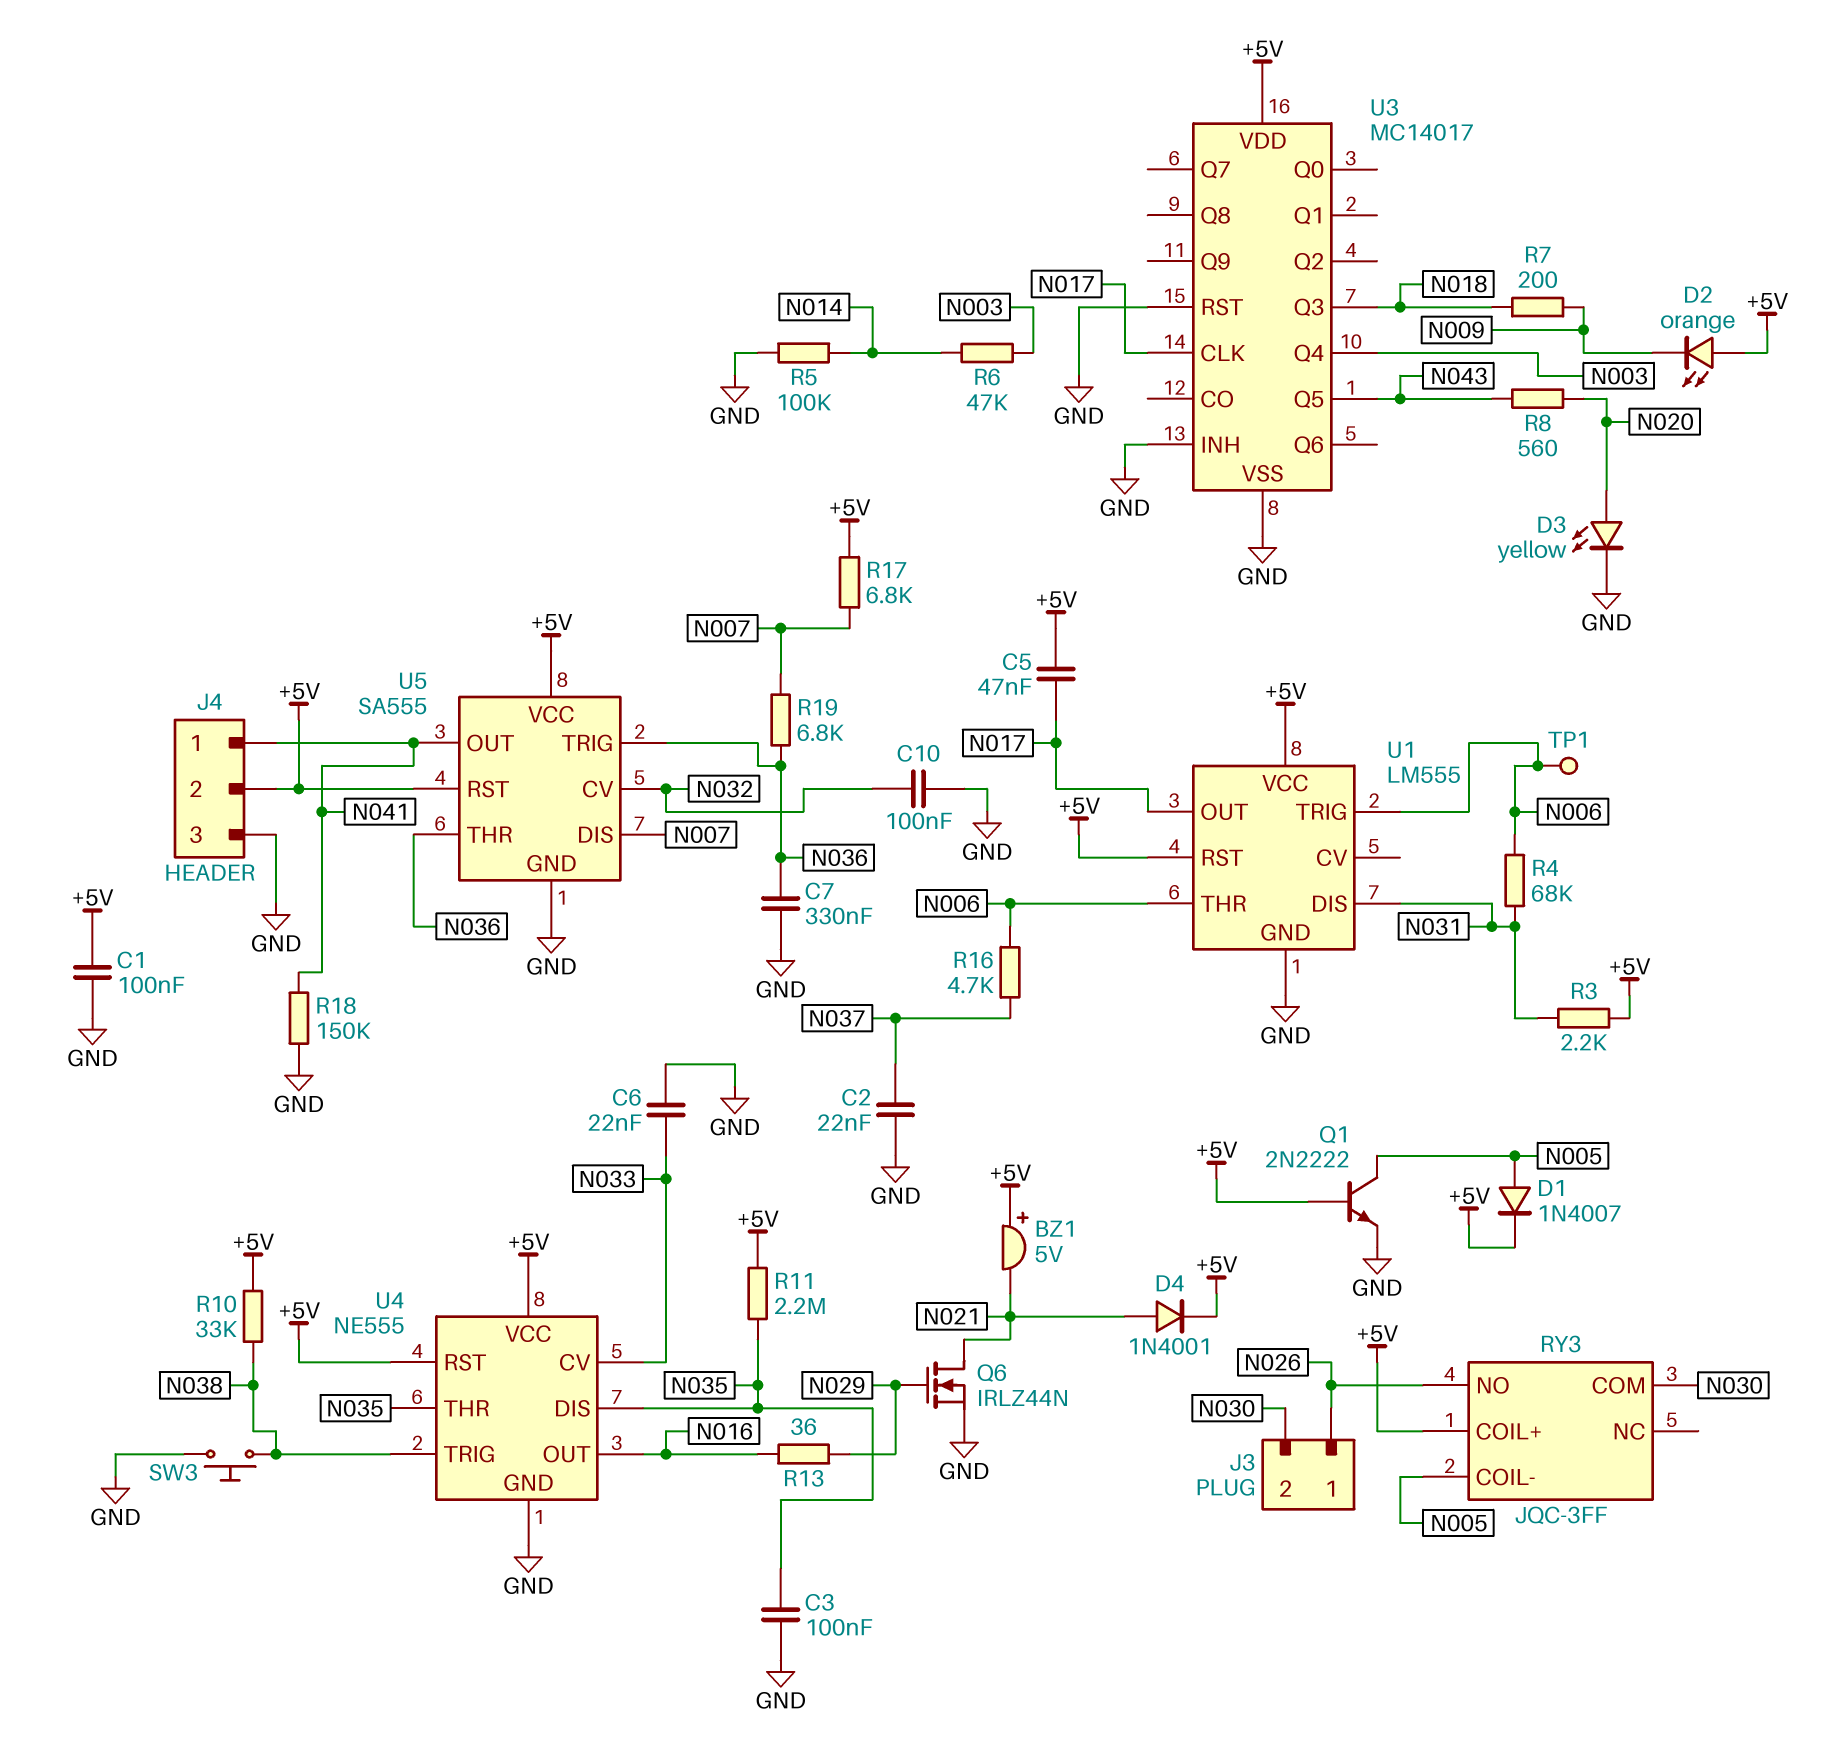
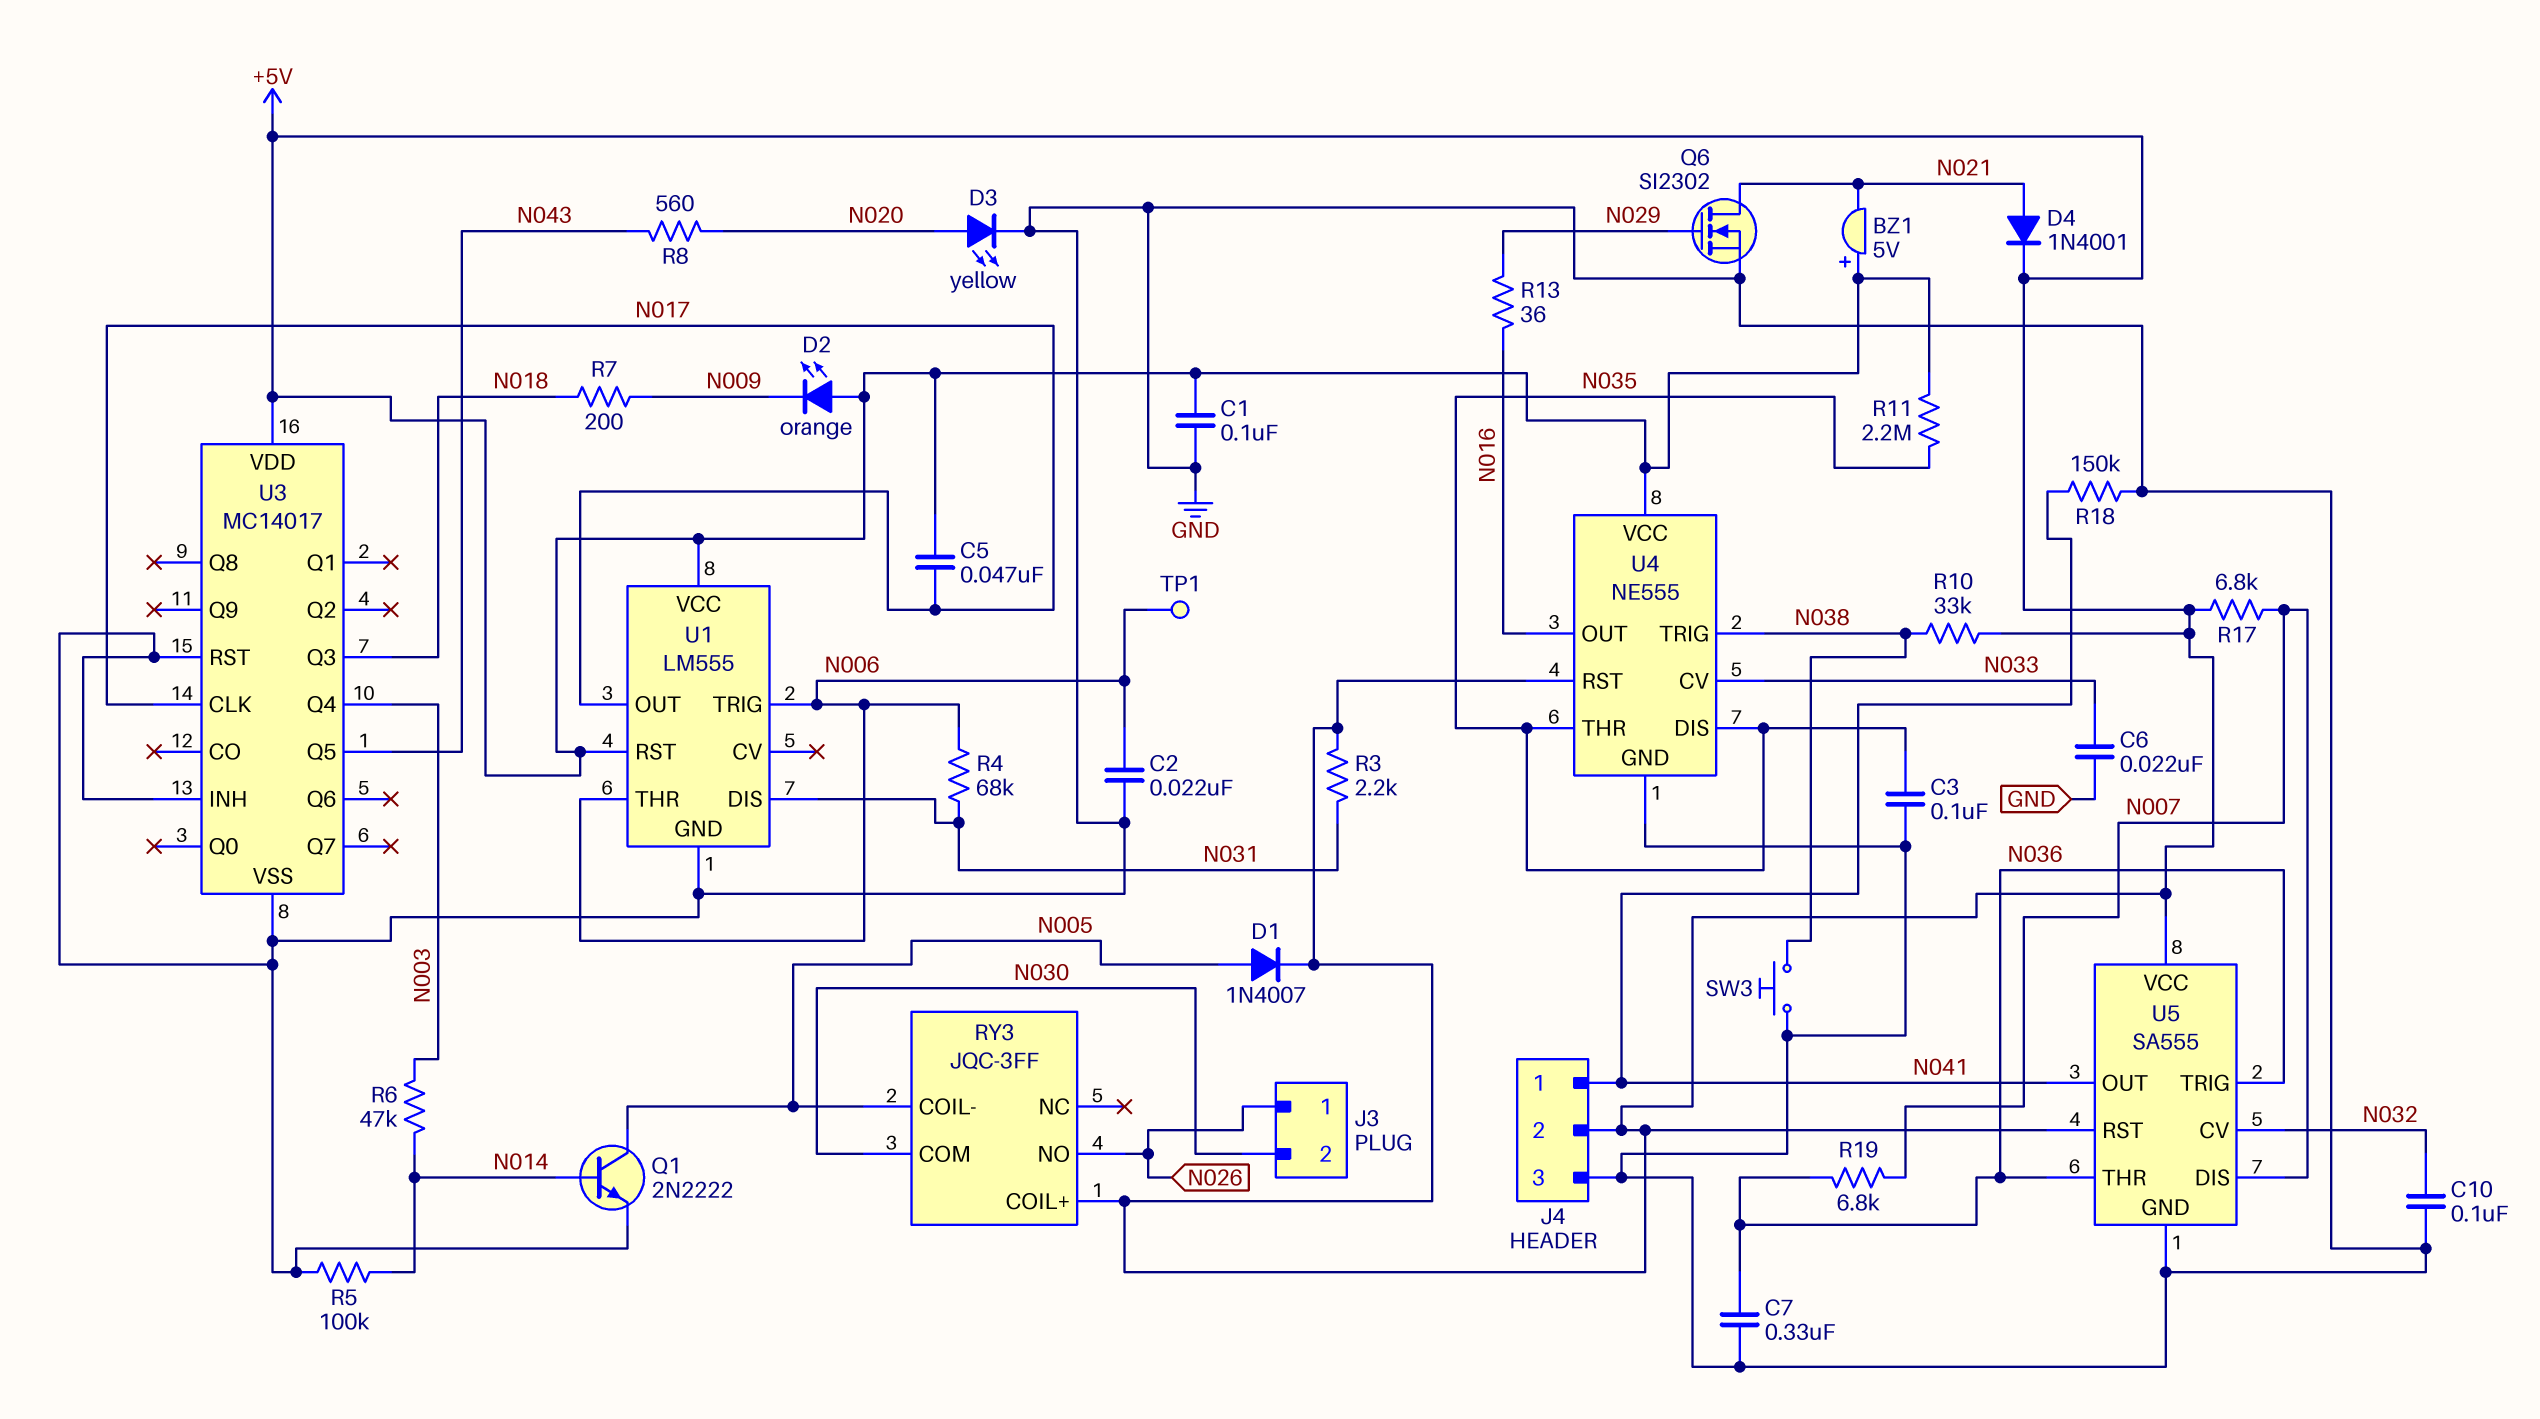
C2: 22nF (GND, N037) -> 22nF (GND, N006)
Q1: NPN 2N2222 (B +5V, C N005, E GND) -> NPN 2N2222 (B N014, C N005, E GND)
Q6: NMOS IRLZ44N (G N029, D N021, S GND) -> NMOS SI2302 (G N029, D N021, S GND)
R16: 4.7k (N006, N037) -> none

